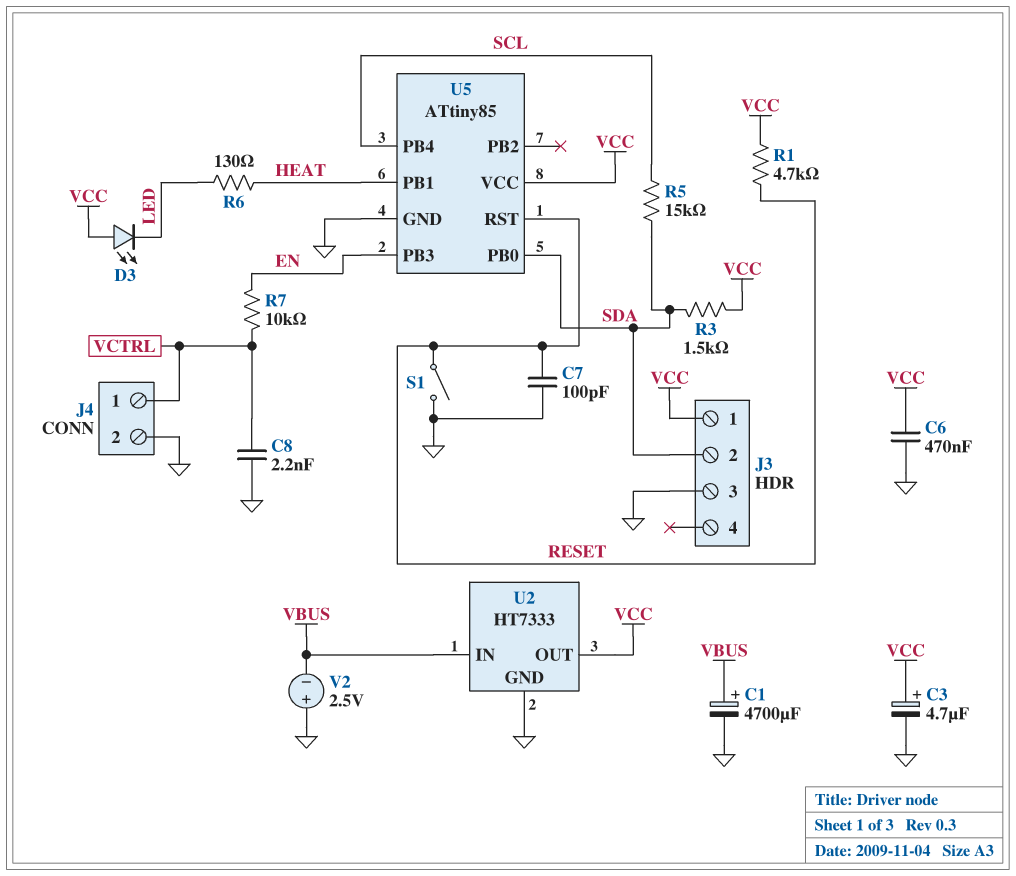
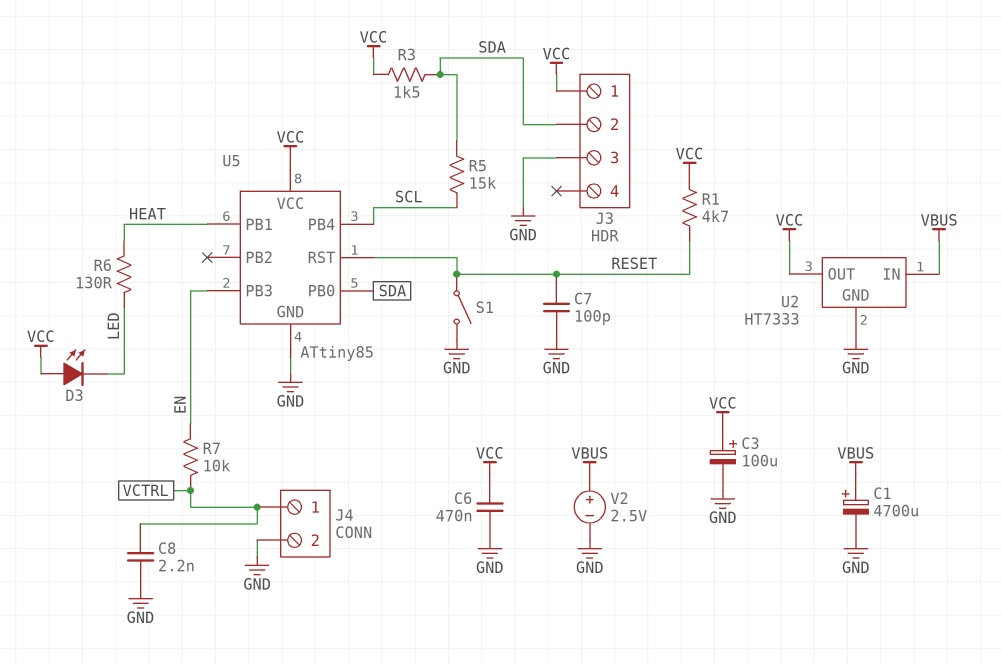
C3: 4.7uF (plus VCC, minus GND) -> 100uF (plus VCC, minus GND)
V2: 2.5V (plus GND, minus VBUS) -> 2.5V (plus VBUS, minus GND)

